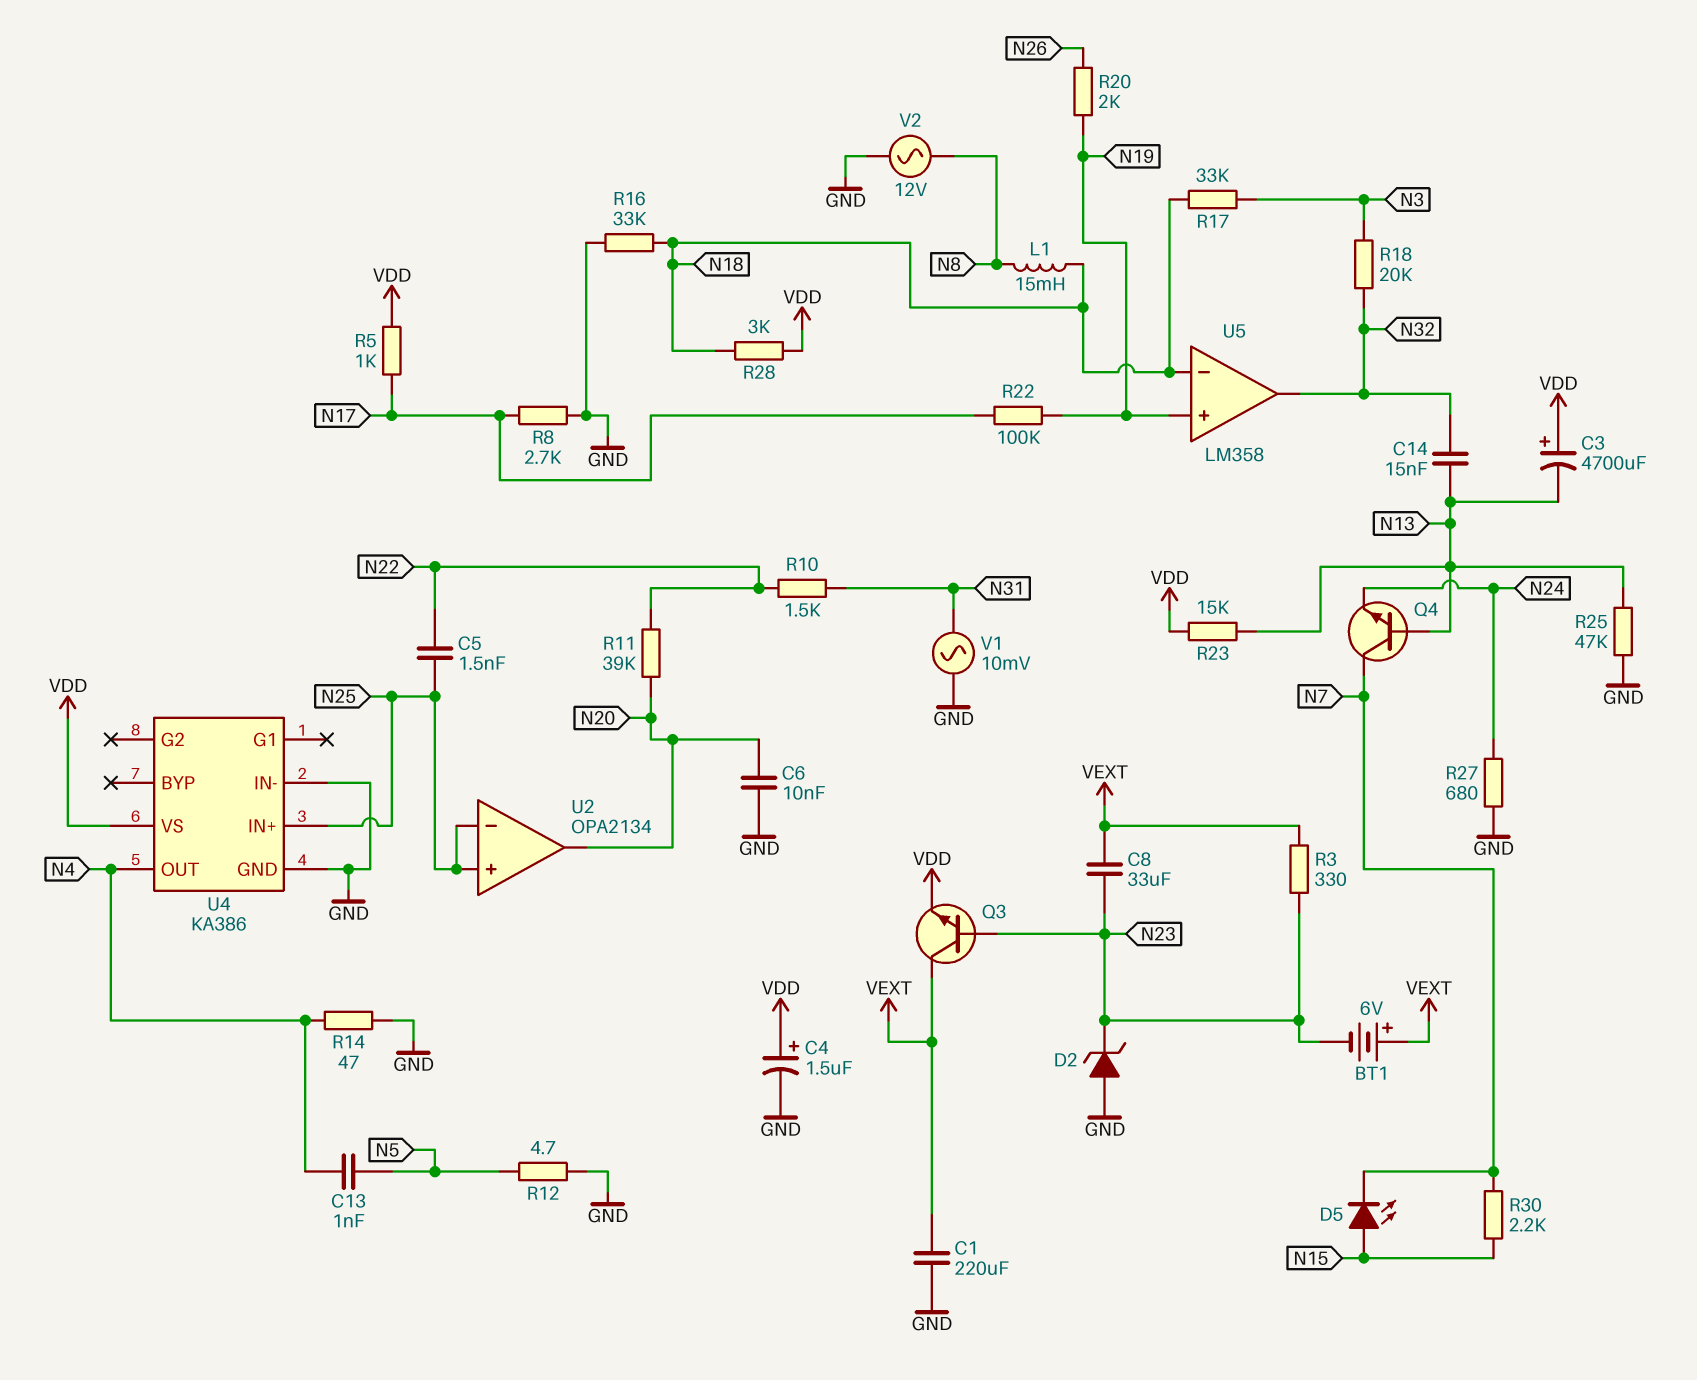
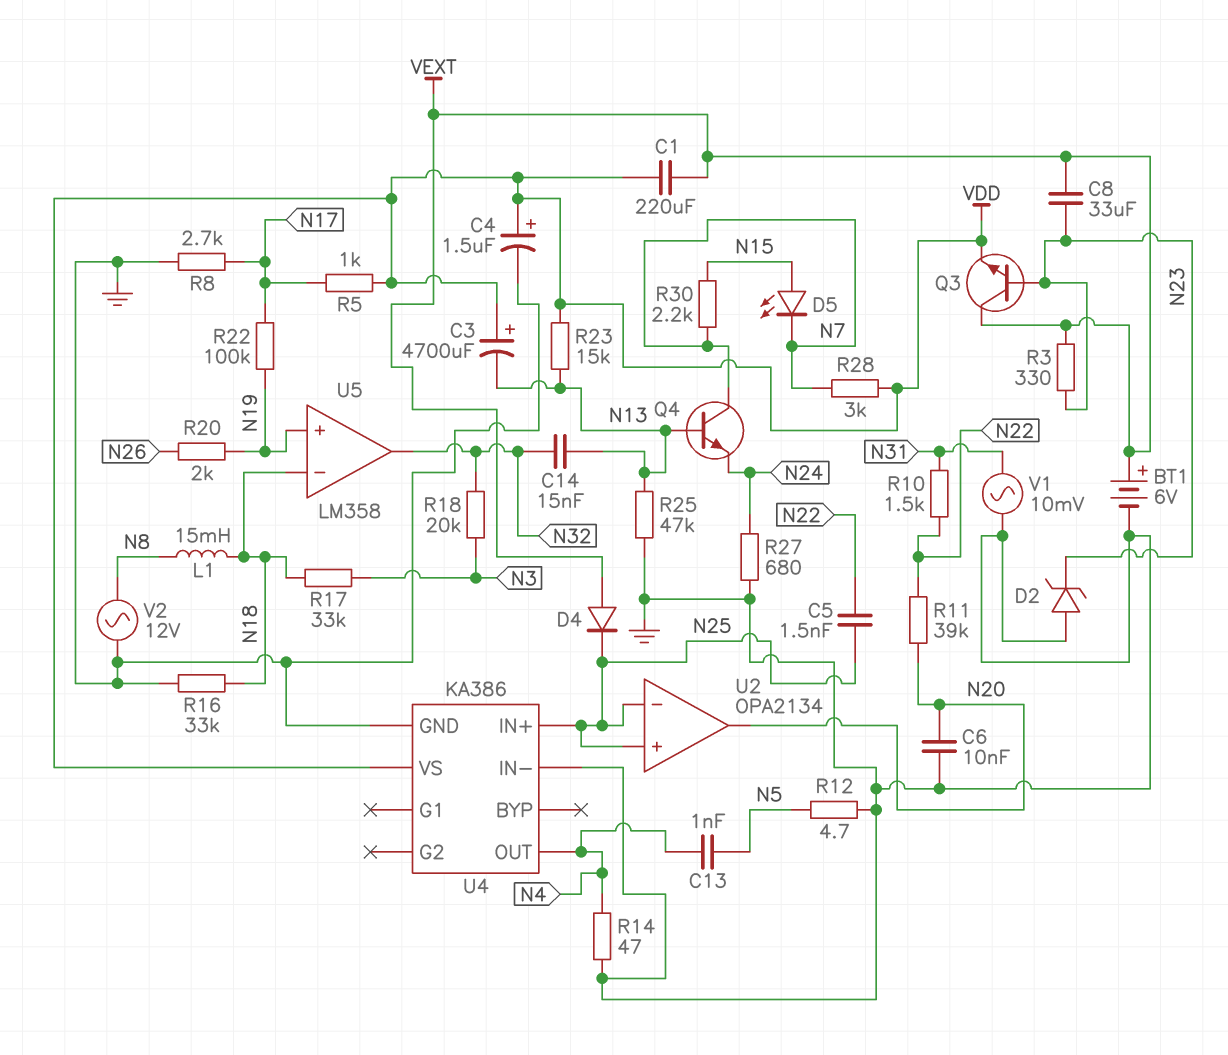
BT1: 6V (plus VEXT, minus N23) -> 6V (plus VEXT, minus GND)
C1: 220uF (GND, VEXT) -> 220uF (VDD, VEXT)
D4: none -> diode (A VEXT, K N25)
R28: 3k (N18, VDD) -> 3k (N7, VDD)

